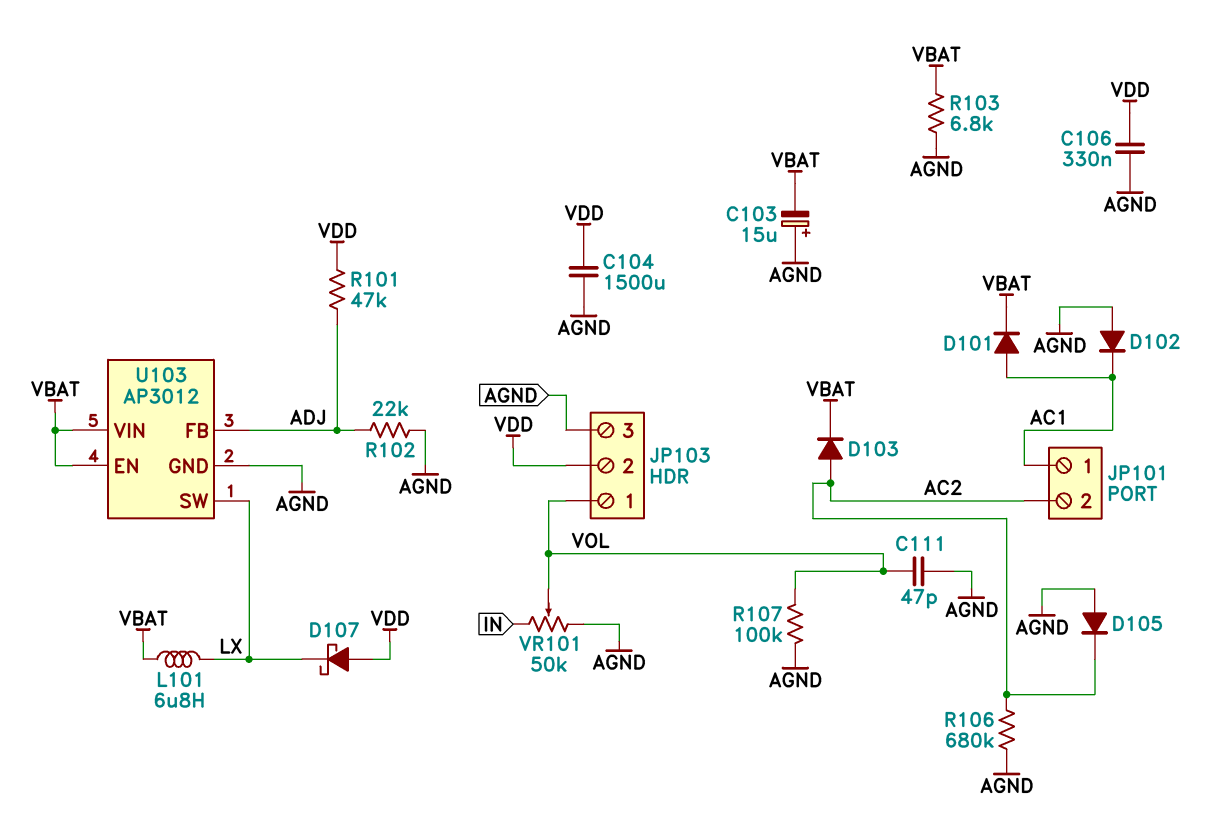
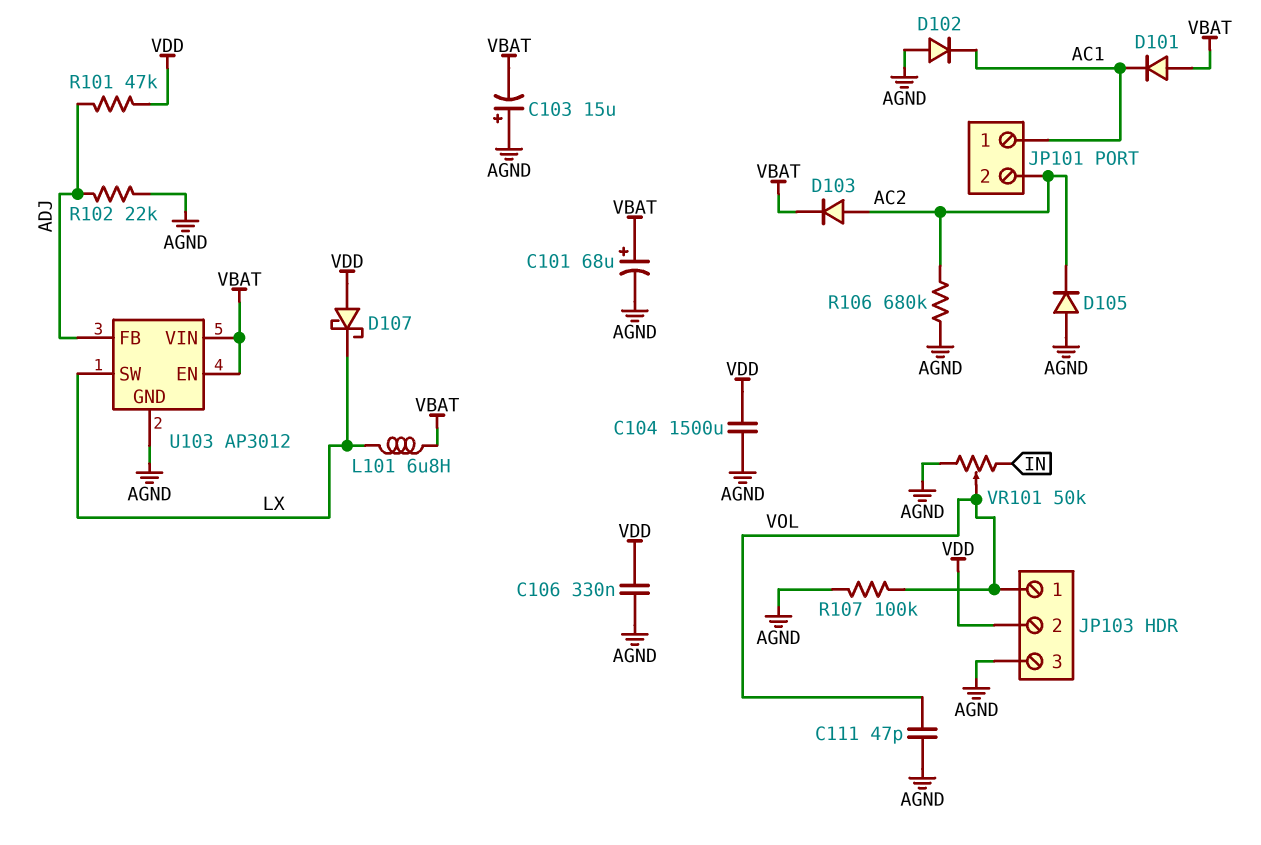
C101: none -> 68uF (plus VBAT, minus AGND)
D101: diode (A AC1, K VBAT) -> diode (A VBAT, K AC1)
R103: 6.8k (AGND, VBAT) -> none

